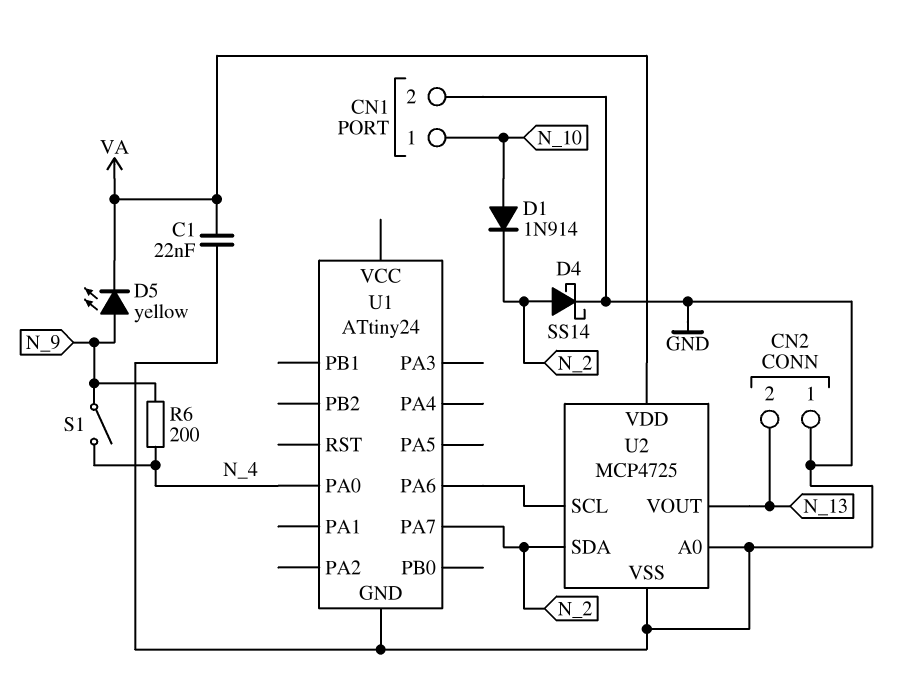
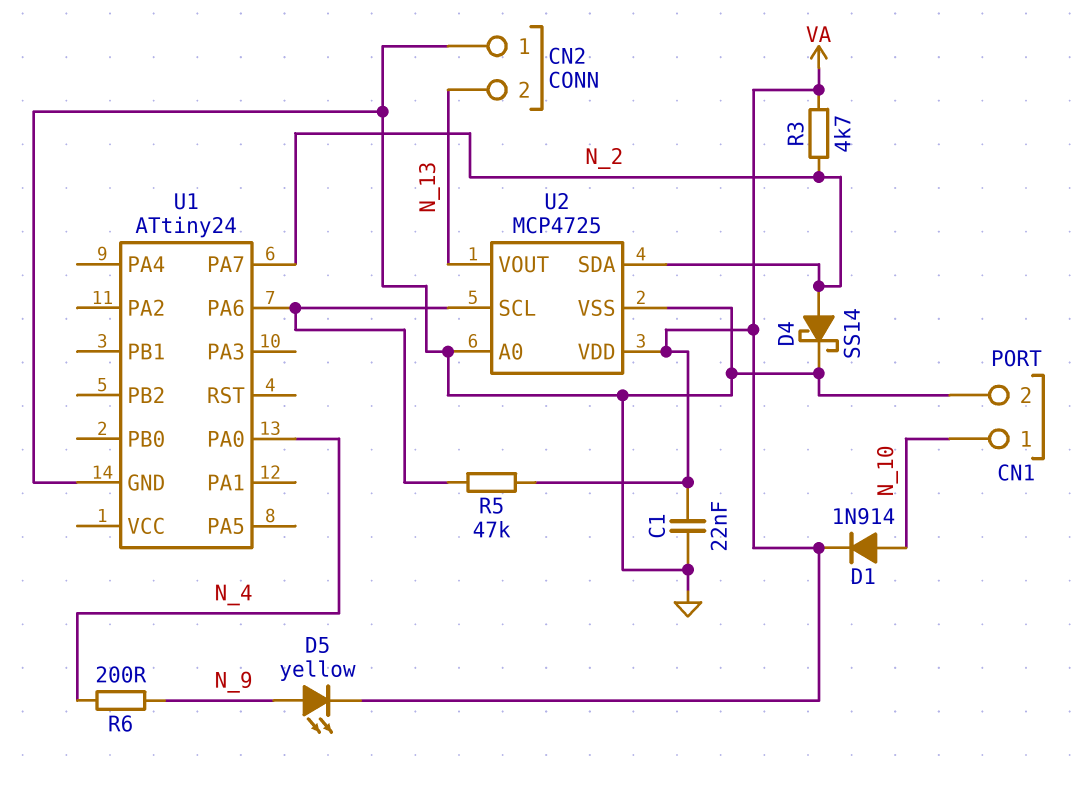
D1: diode 1N914 (A N_10, K N_2) -> diode 1N914 (A N_10, K VA)
R3: none -> 4.7k (N_2, VA)
R5: none -> 47k (U1/PA6, VA)
S1: switch (N_4, N_9) -> none

